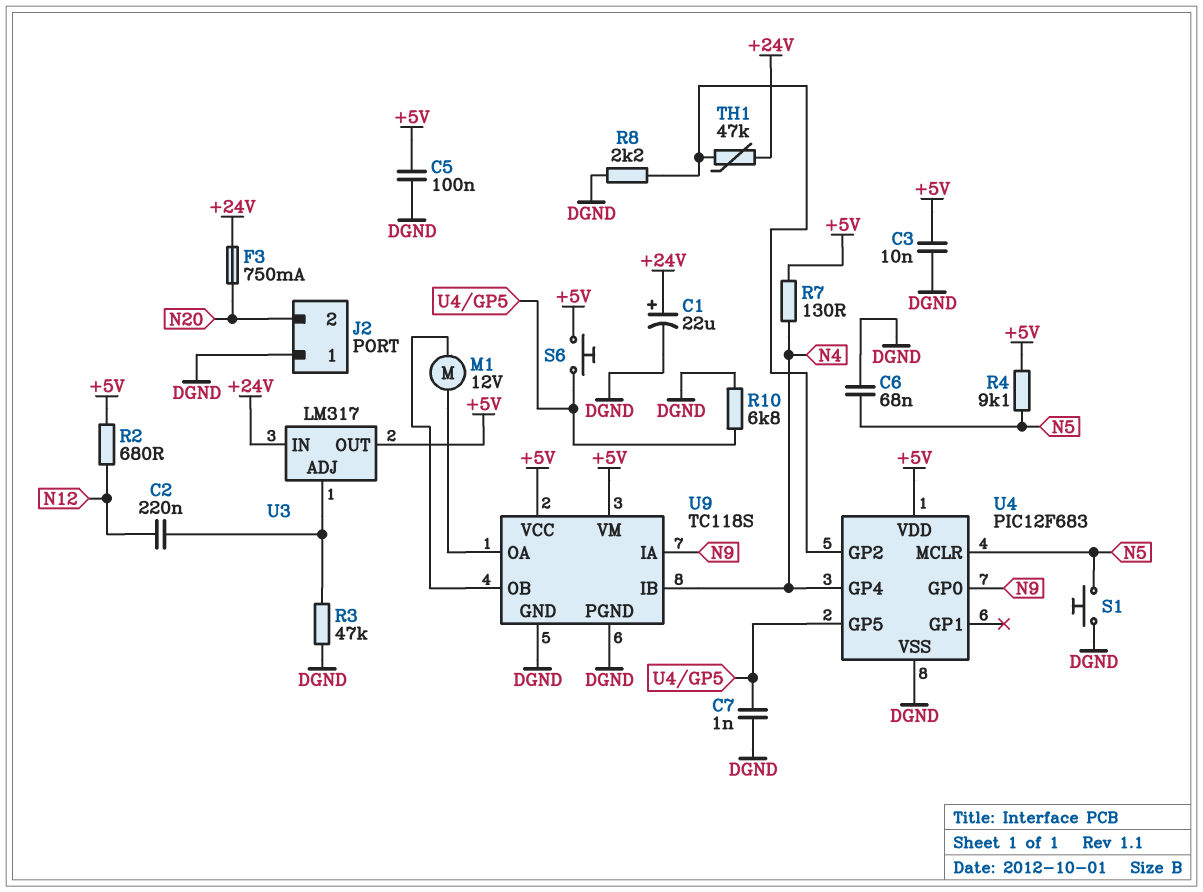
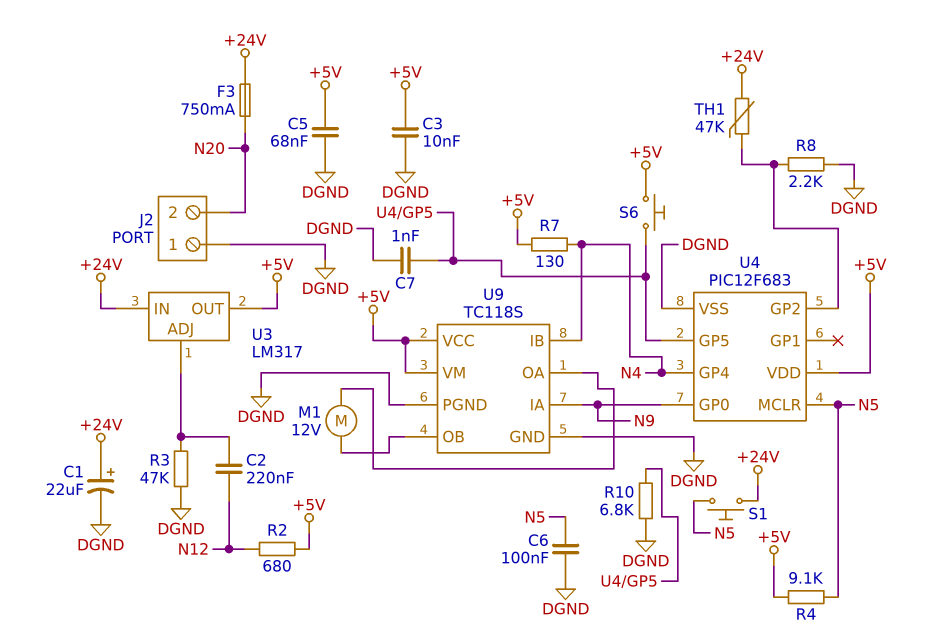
C5: 100nF (+5V, DGND) -> 68nF (+5V, DGND)
C6: 68nF (DGND, N5) -> 100nF (DGND, N5)
S1: button (DGND, N5) -> button (+24V, N5)

